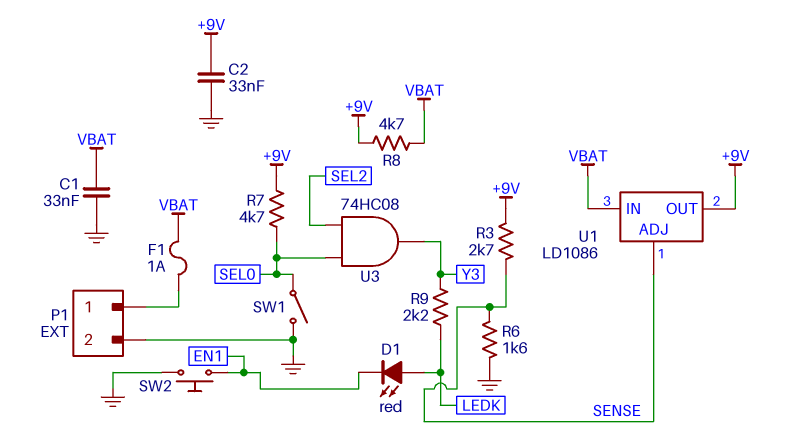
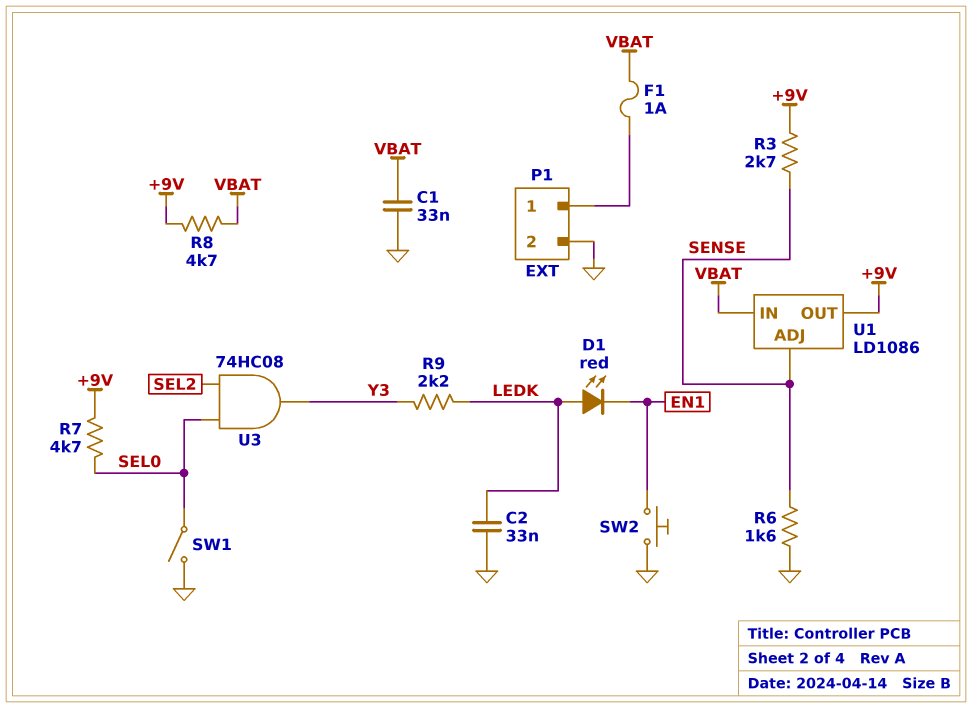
C2: 33nF (+9V, GND) -> 33nF (GND, LEDK)

